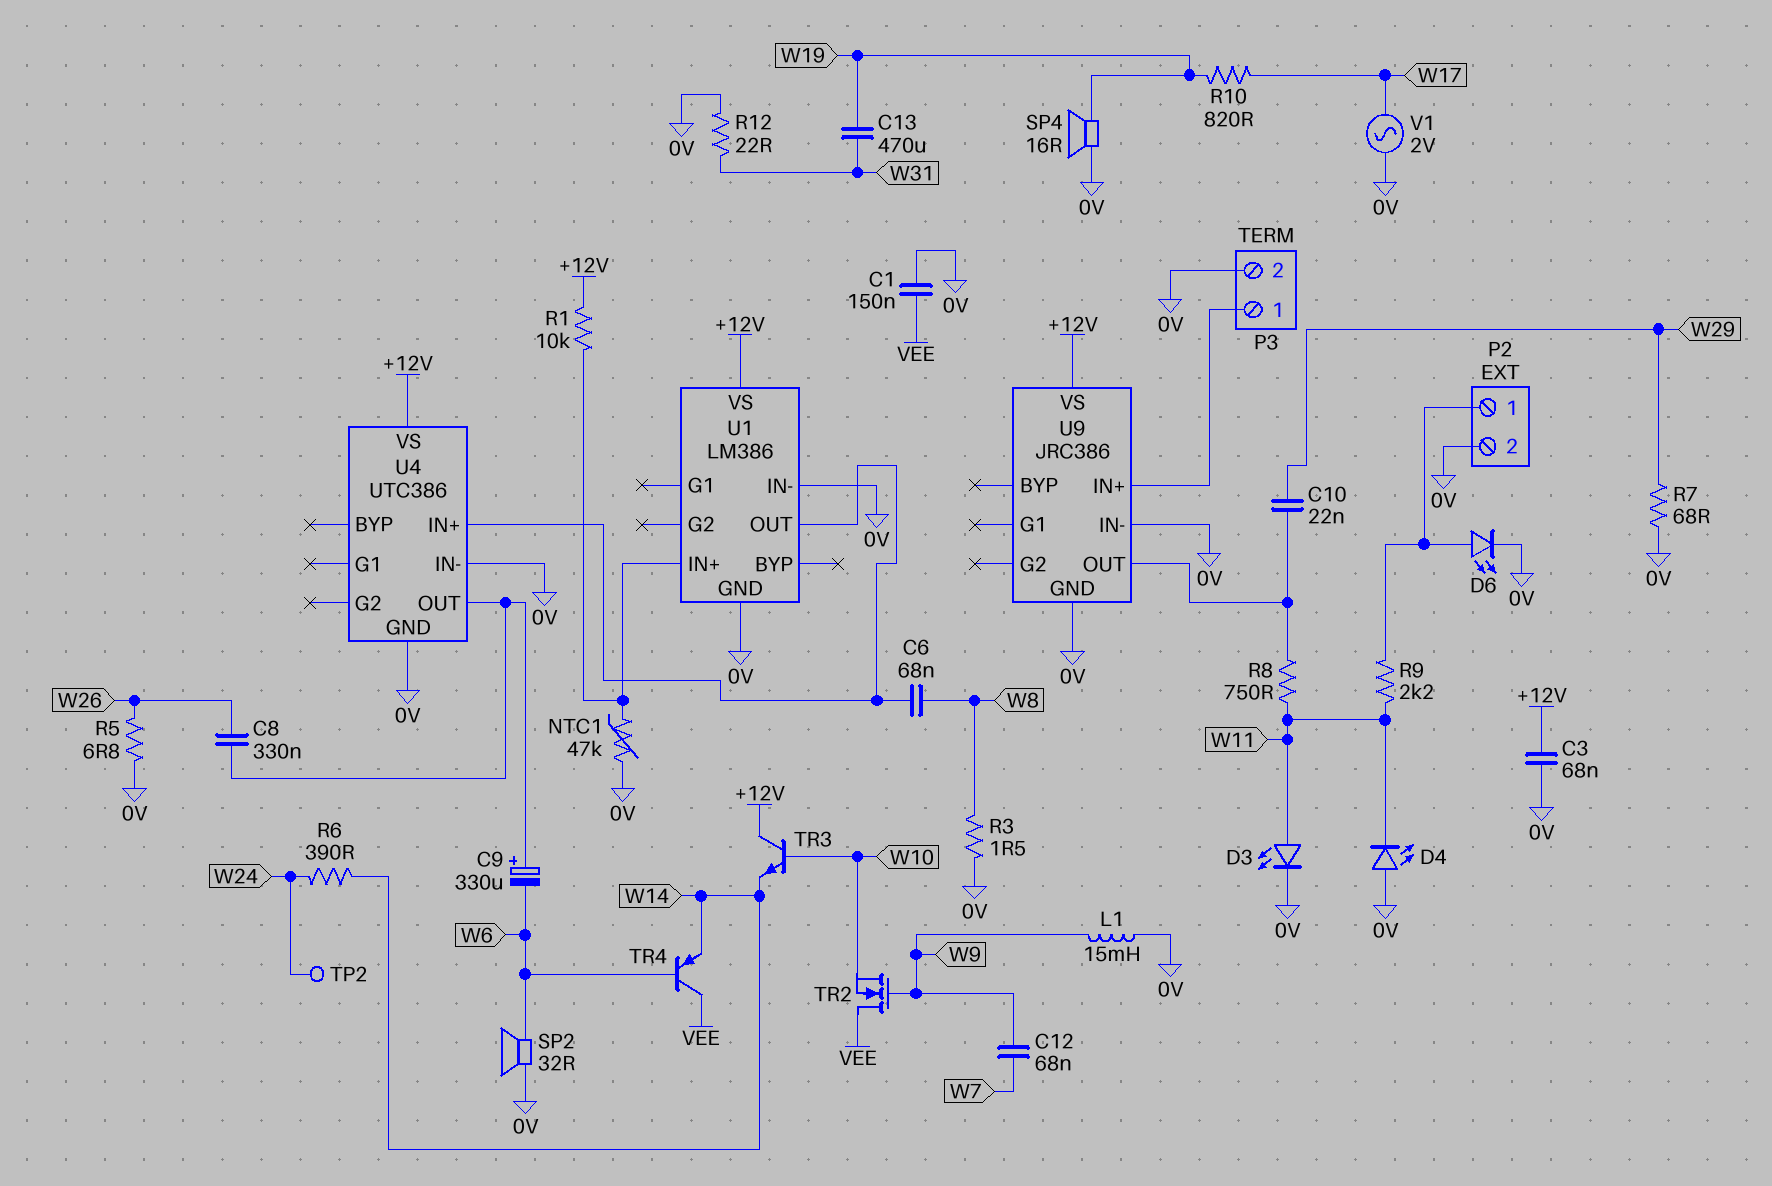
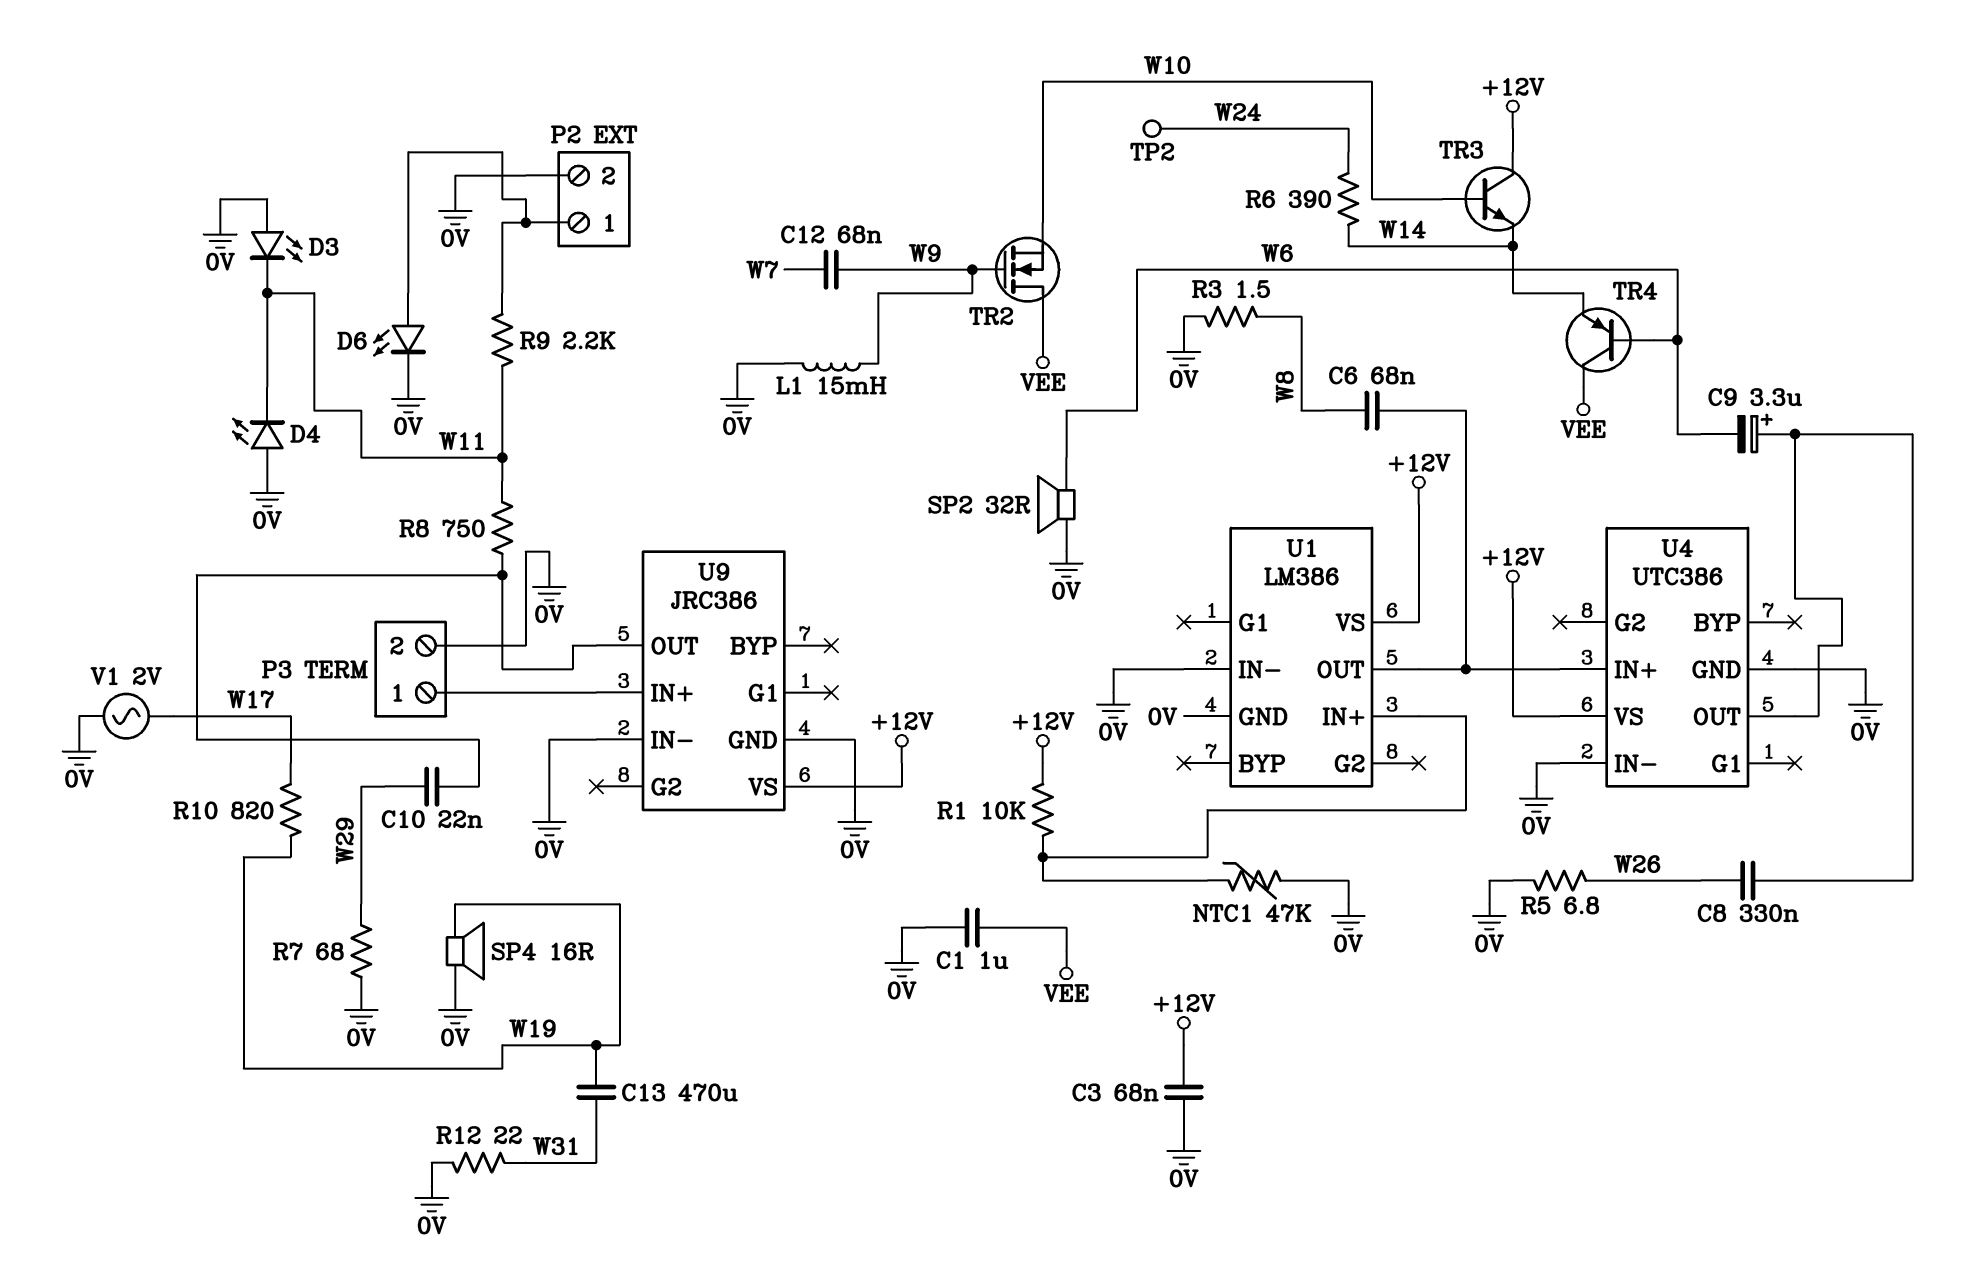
C1: 150nF (0V, VEE) -> 1uF (0V, VEE)
C9: 330uF (plus U4/OUT, minus W6) -> 3.3uF (plus U4/OUT, minus W6)
D3: LED (A W11, K 0V) -> LED (A 0V, K W11)

